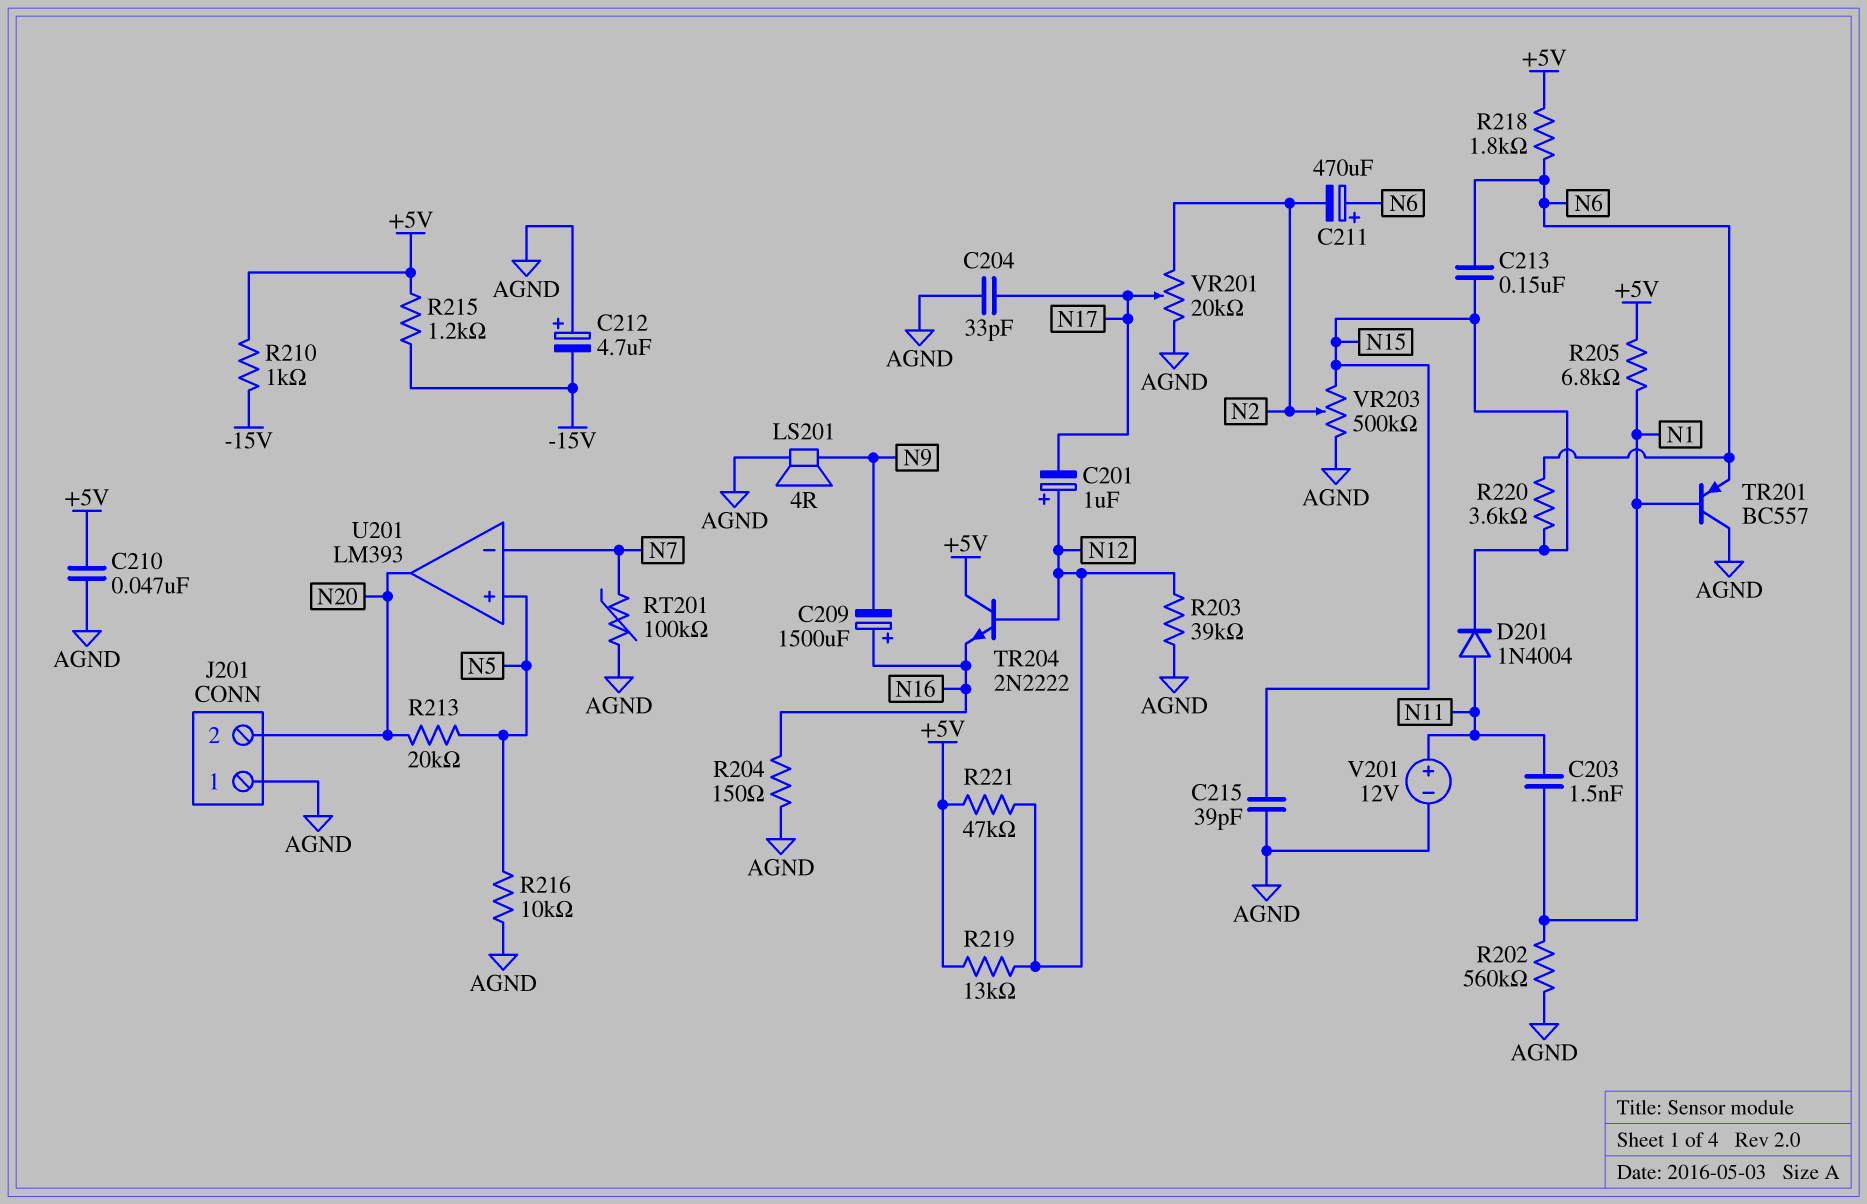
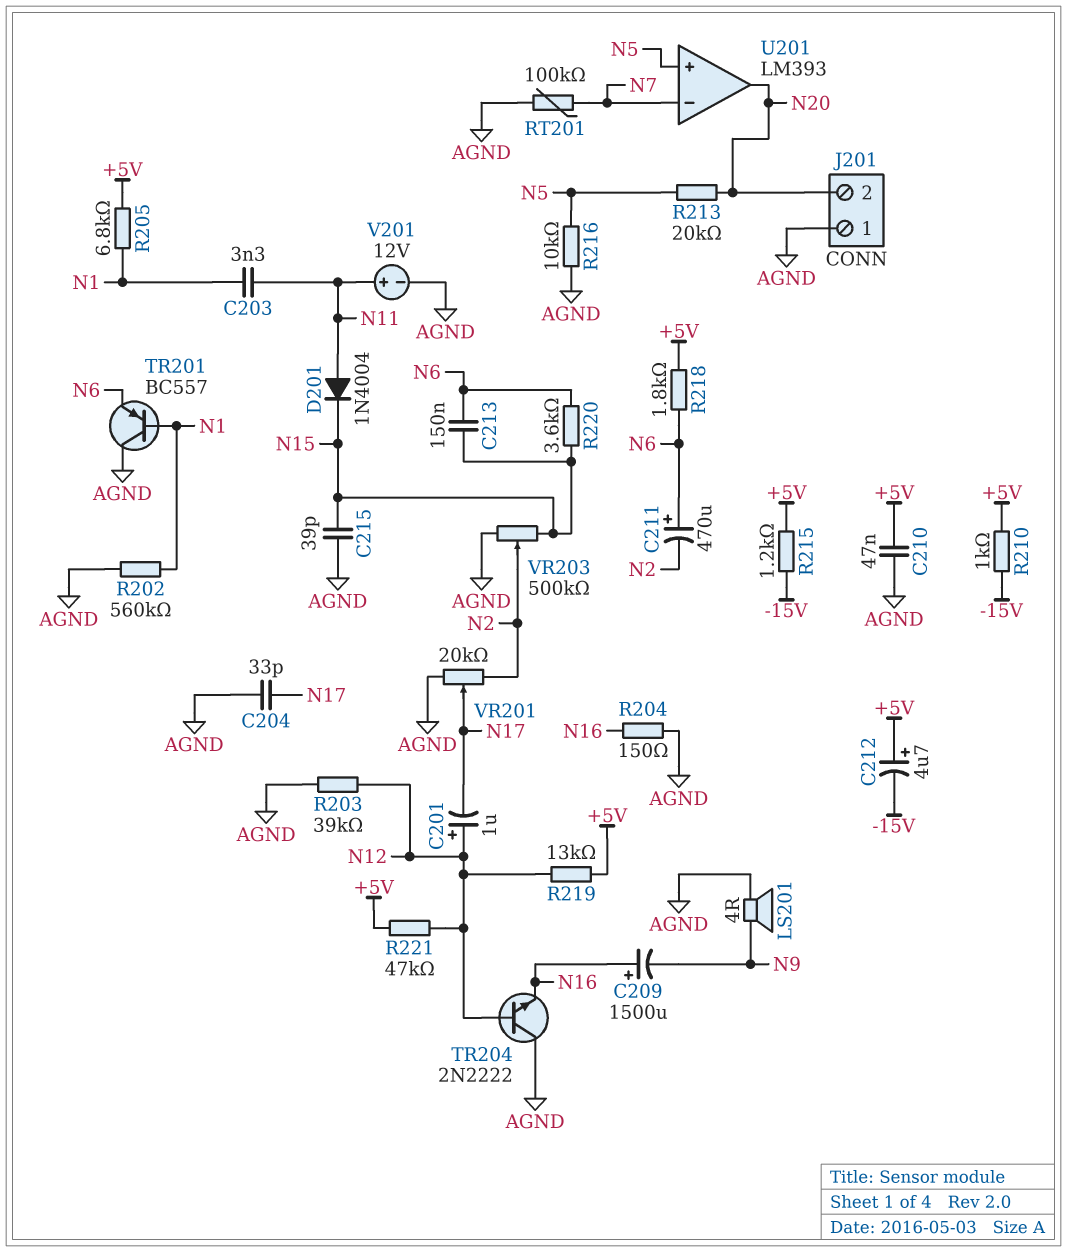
C203: 1.5nF (N1, N11) -> 3.3nF (N1, N11)
C212: 4.7uF (plus AGND, minus -15V) -> 4.7uF (plus +5V, minus -15V)
TR204: NPN 2N2222 (B N12, C +5V, E N16) -> NPN 2N2222 (B N12, C AGND, E N16)

